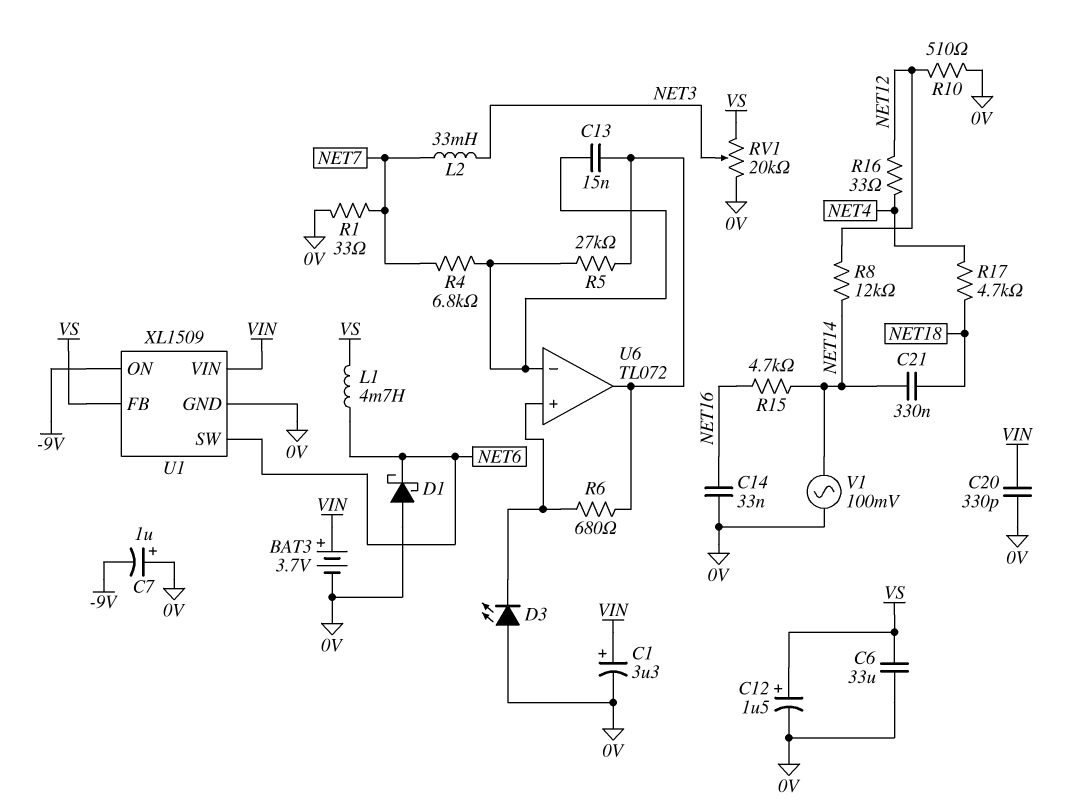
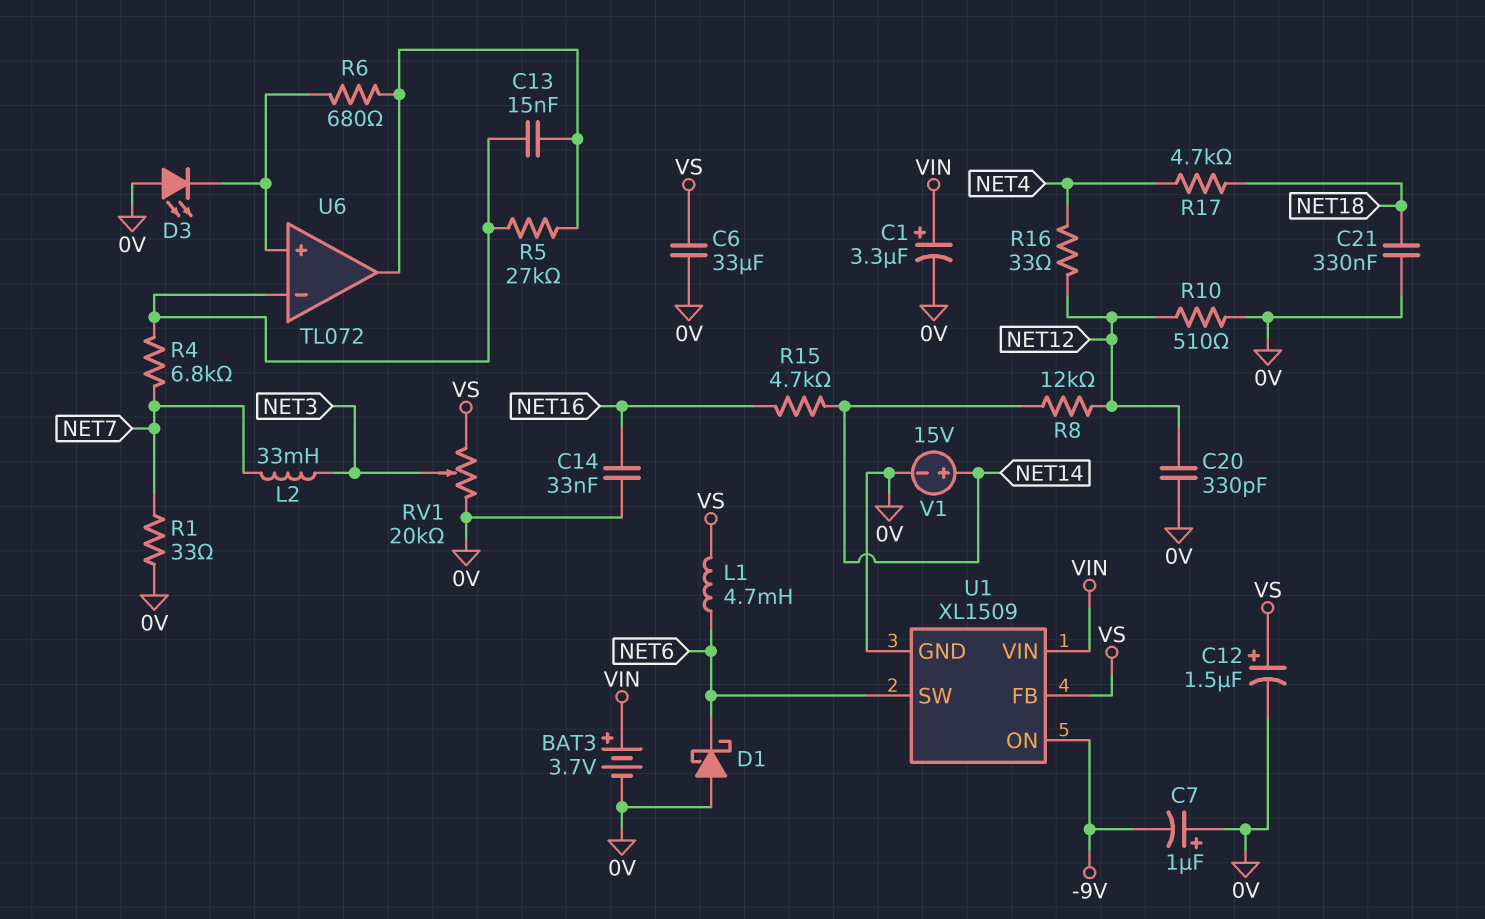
C20: 330pF (0V, VIN) -> 330pF (0V, NET12)
C21: 330nF (NET14, NET18) -> 330nF (0V, NET18)
V1: AC 100mV (0V, NET14) -> 15V (plus NET14, minus 0V)

